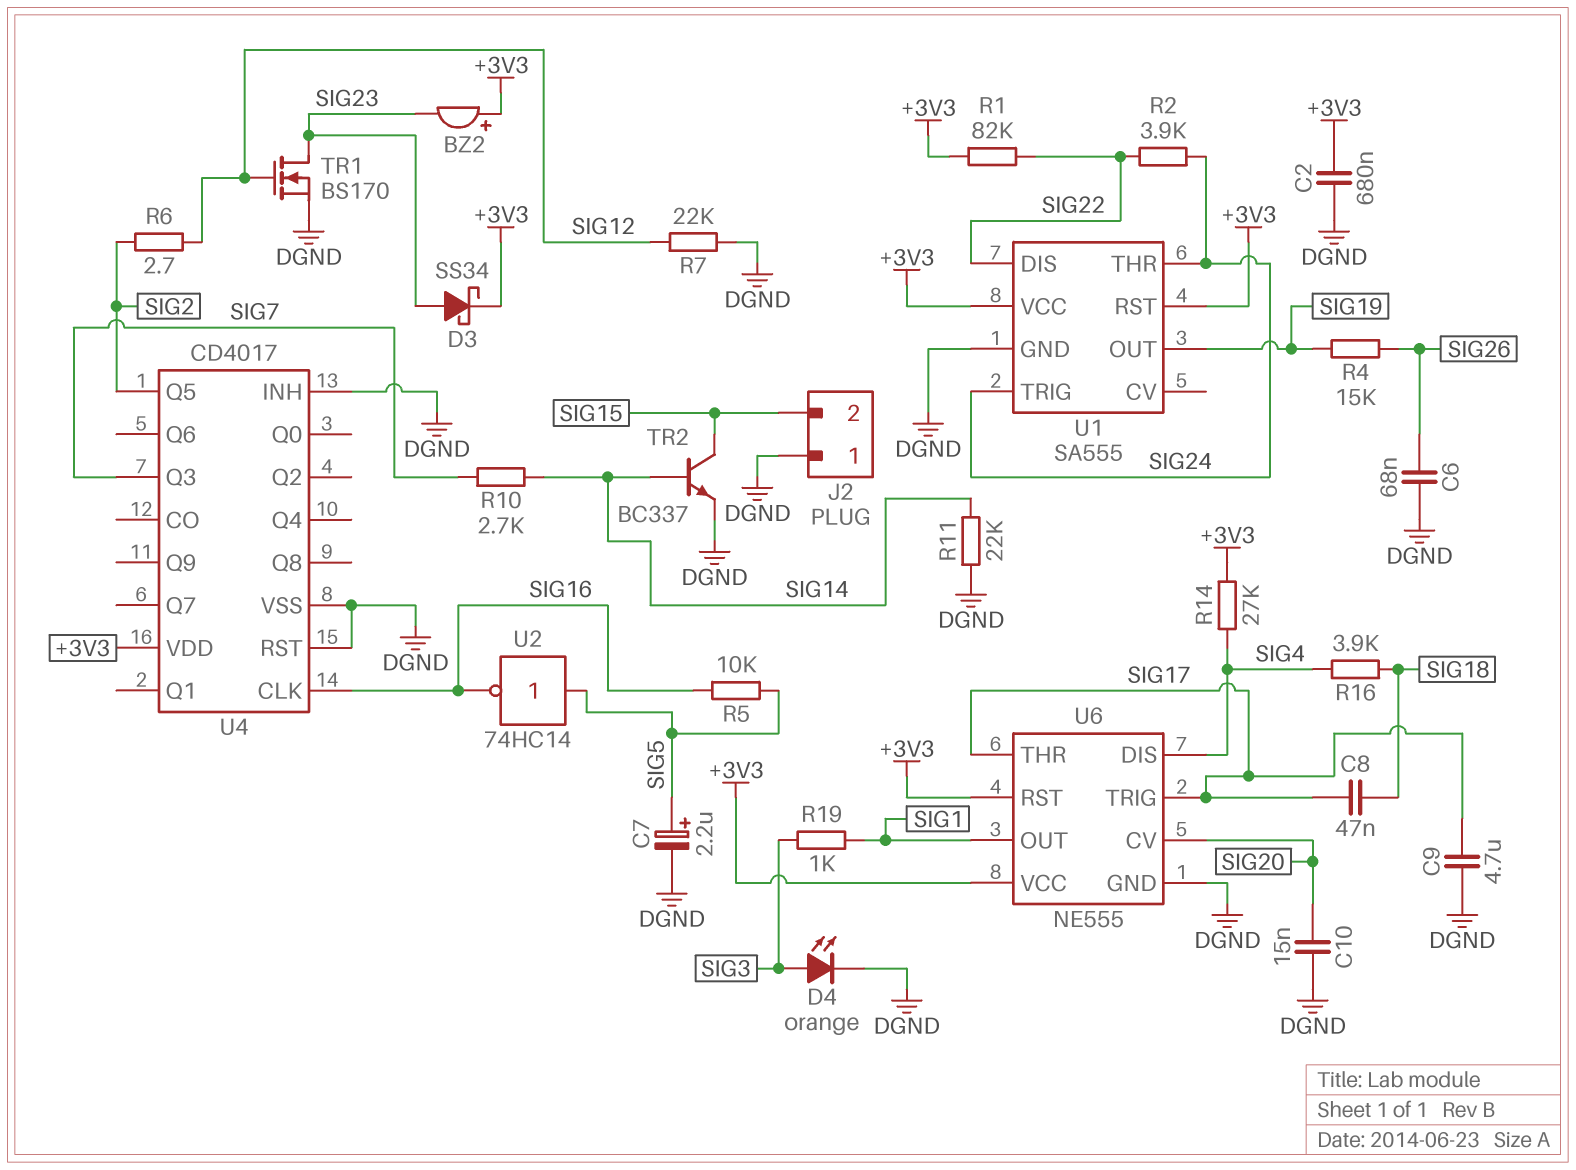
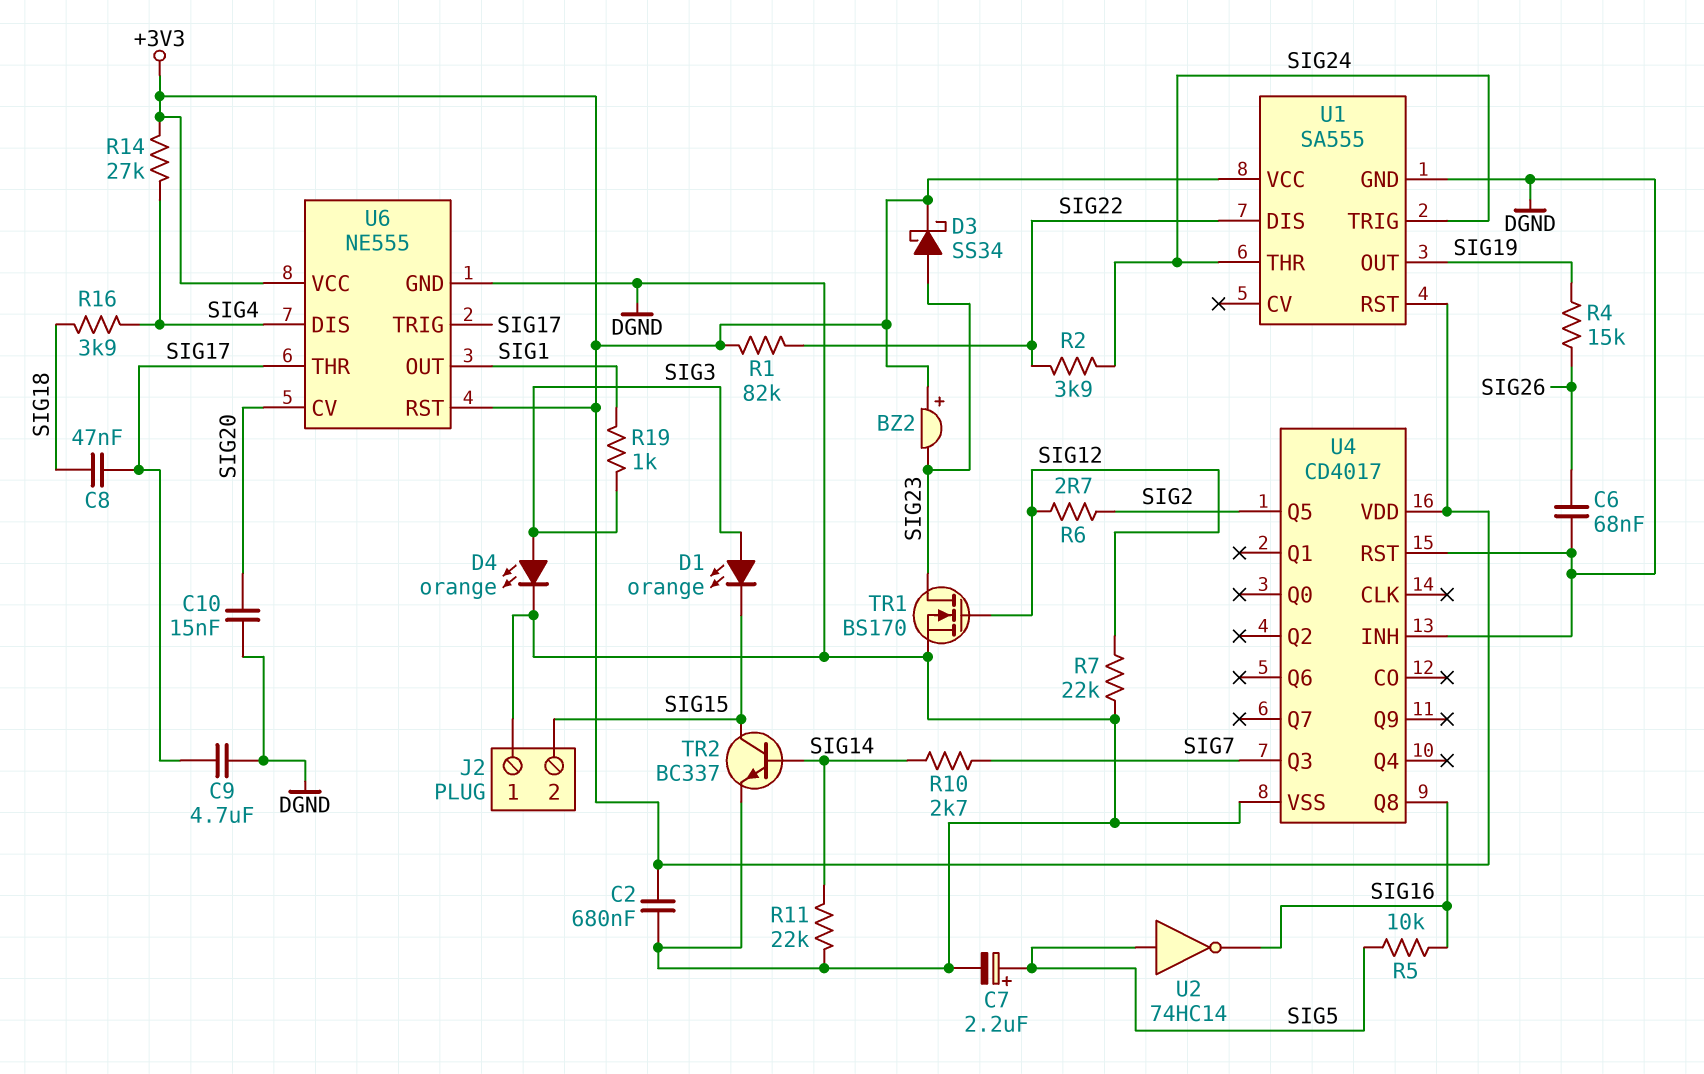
D1: none -> LED orange (A SIG3, K SIG15)
U4 pin CLK: SIG16 -> none
U4 pin Q8: none -> SIG16

